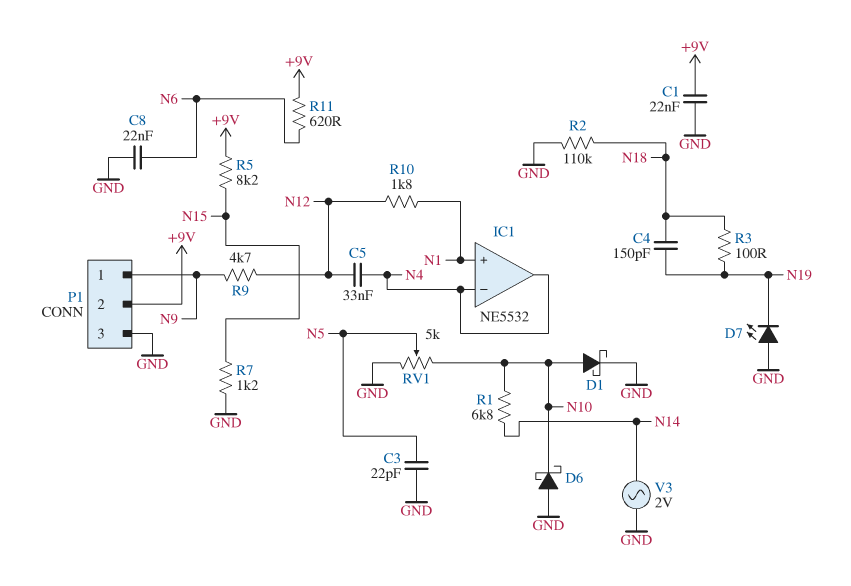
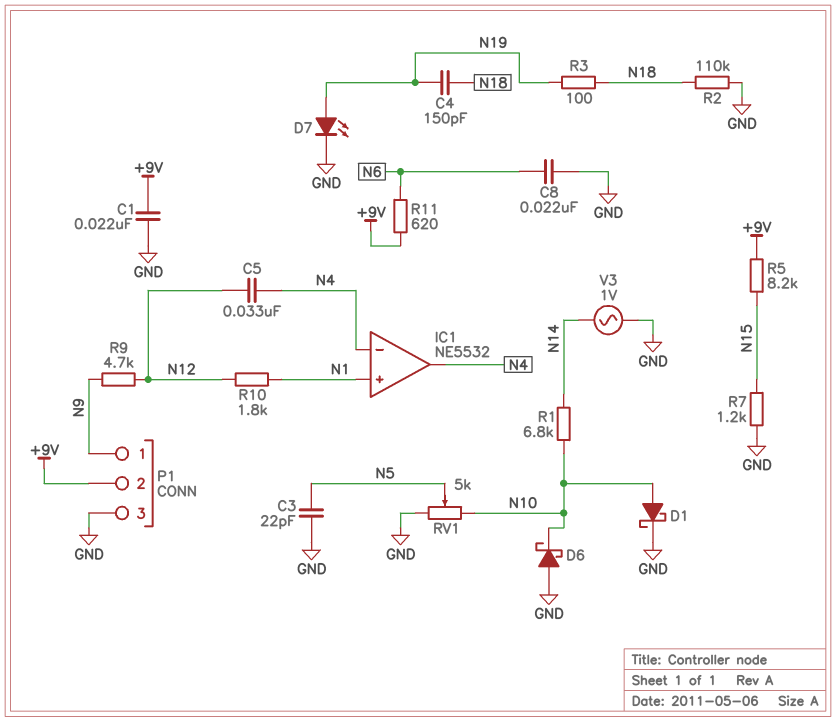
D7: LED (A GND, K N19) -> LED (A N19, K GND)
V3: AC 2V (GND, N14) -> AC 1V (GND, N14)

